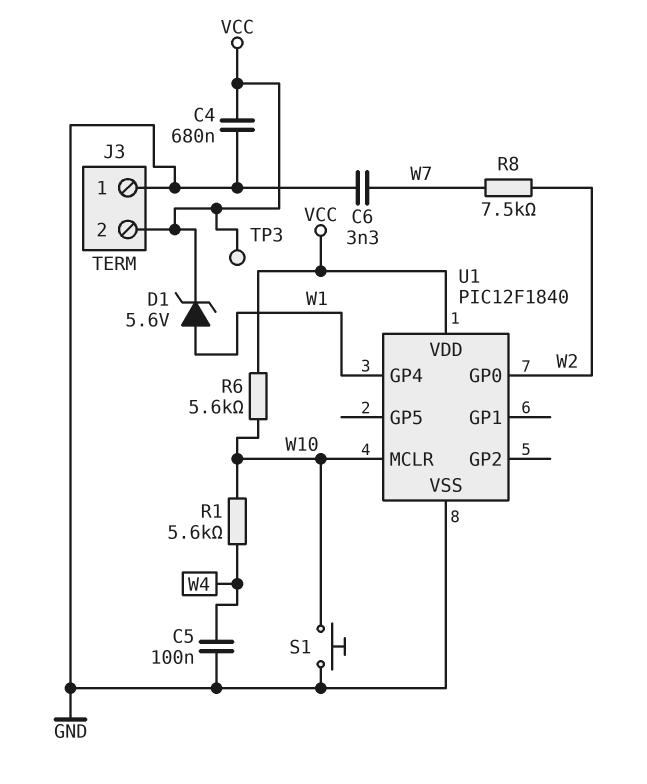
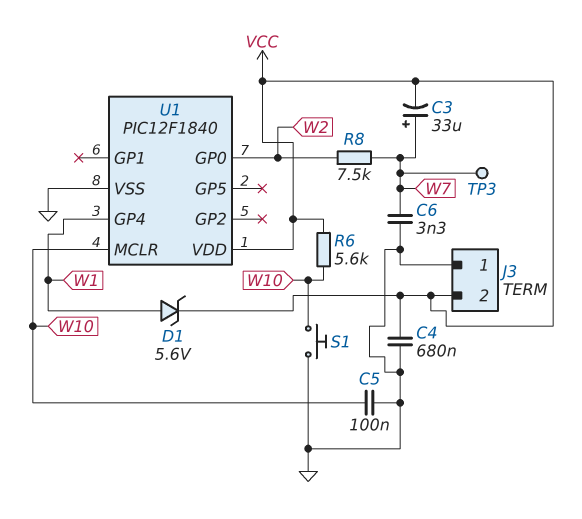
C3: none -> 33uF (plus W7, minus VCC)
C5: 100nF (GND, W4) -> 100nF (GND, W10)
R1: 5.6k (W4, W10) -> none
TP3: test point (VCC) -> test point (W7)

